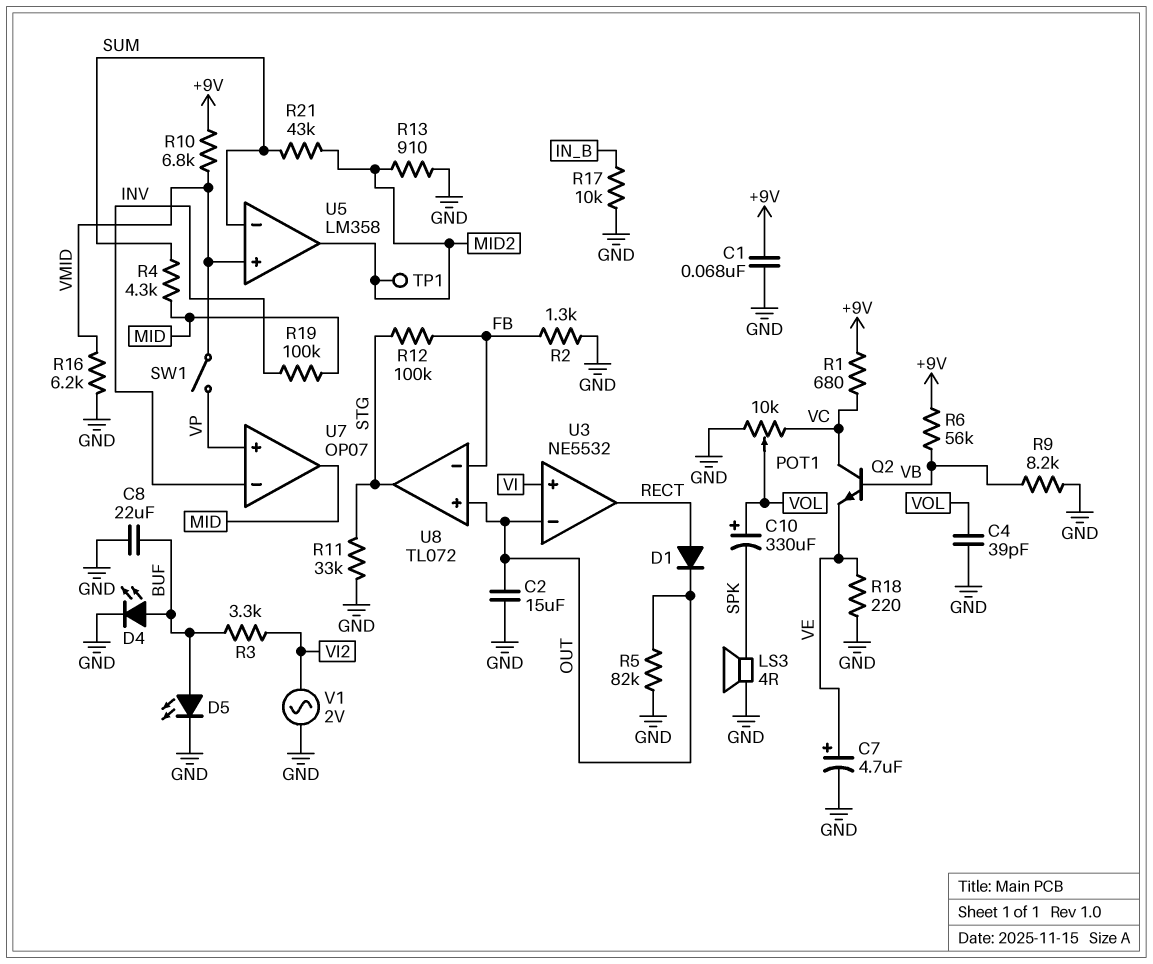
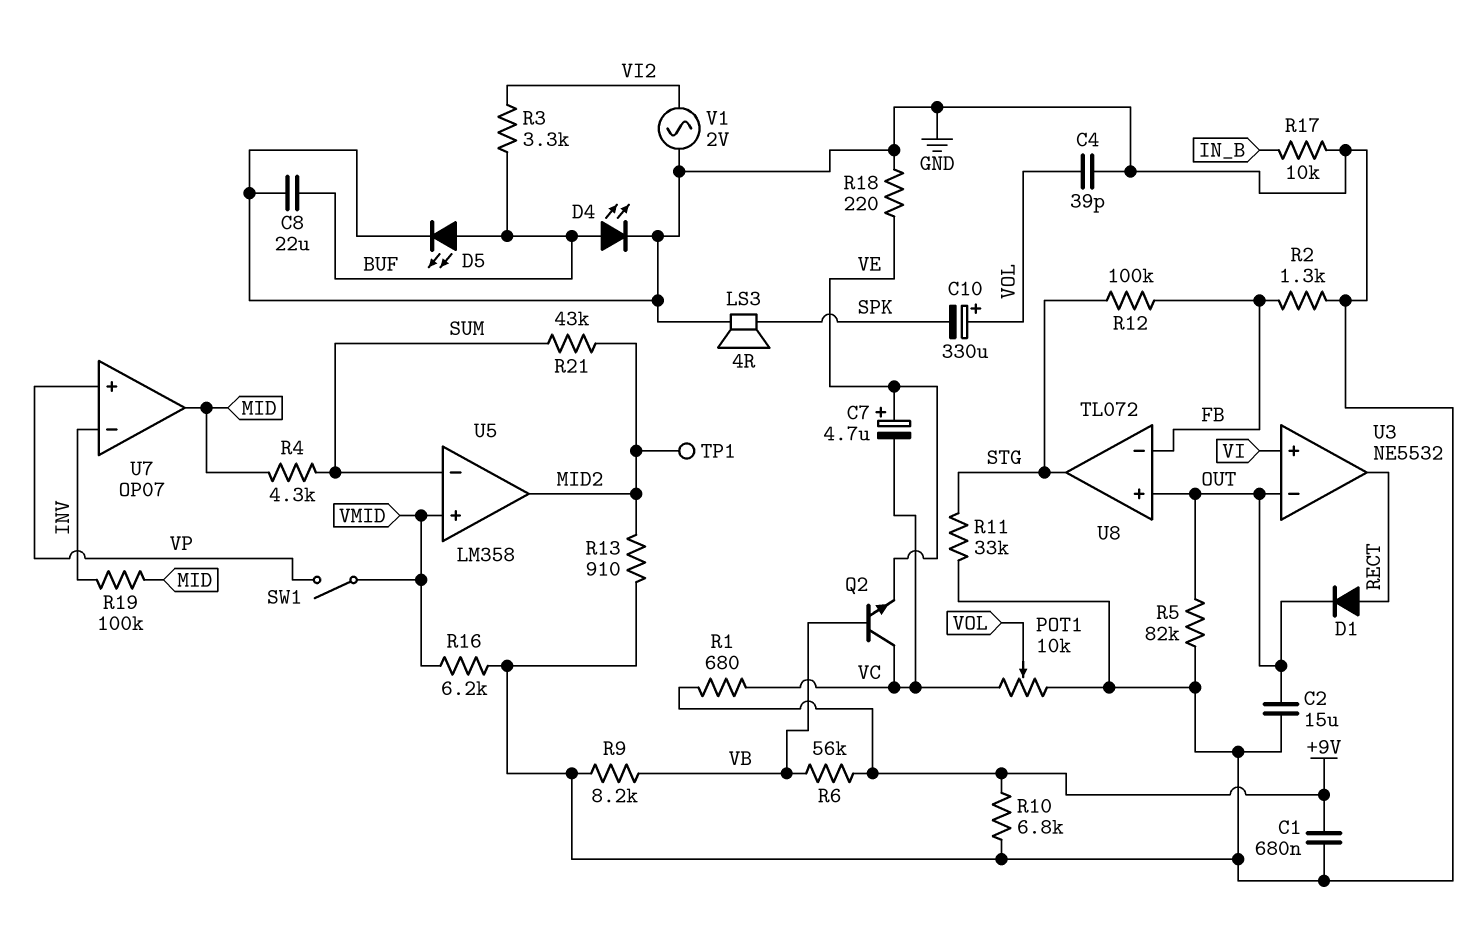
C1: 68nF (+9V, GND) -> 680nF (+9V, GND)
C7: 4.7uF (plus VE, minus GND) -> 4.7uF (plus VE, minus VC)
R10: 6.8k (+9V, VMID) -> 6.8k (+9V, GND)

